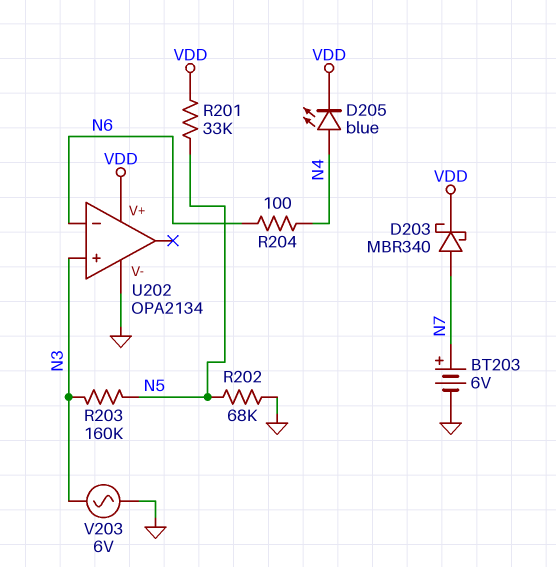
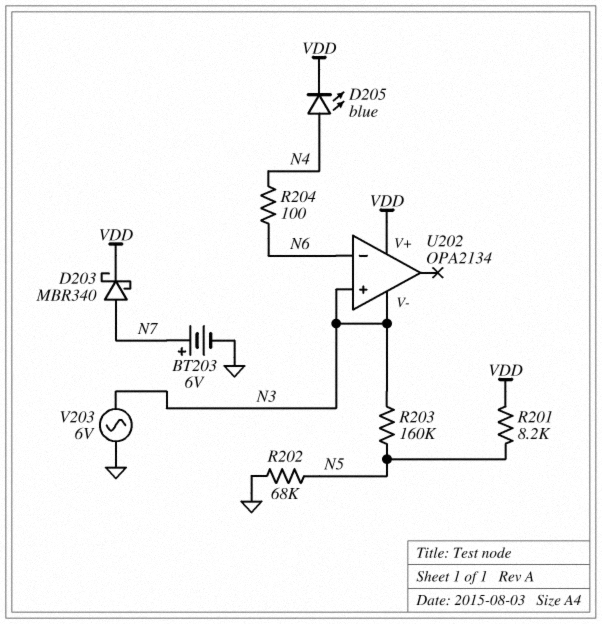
R201: 33k (N5, VDD) -> 8.2k (N5, VDD)
U202 pin V-: GND -> N3

